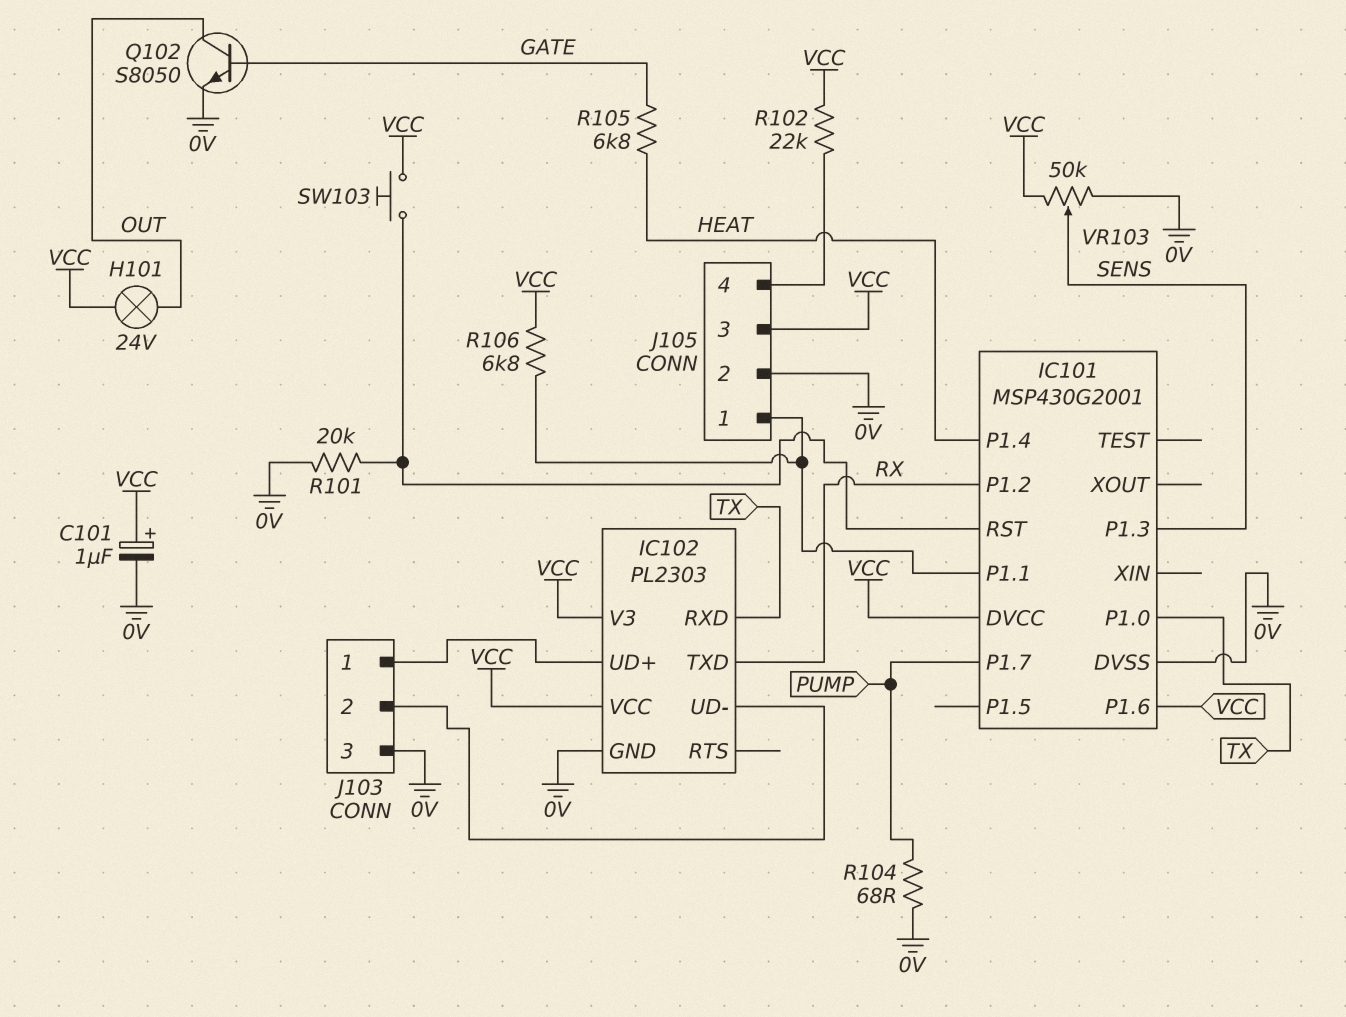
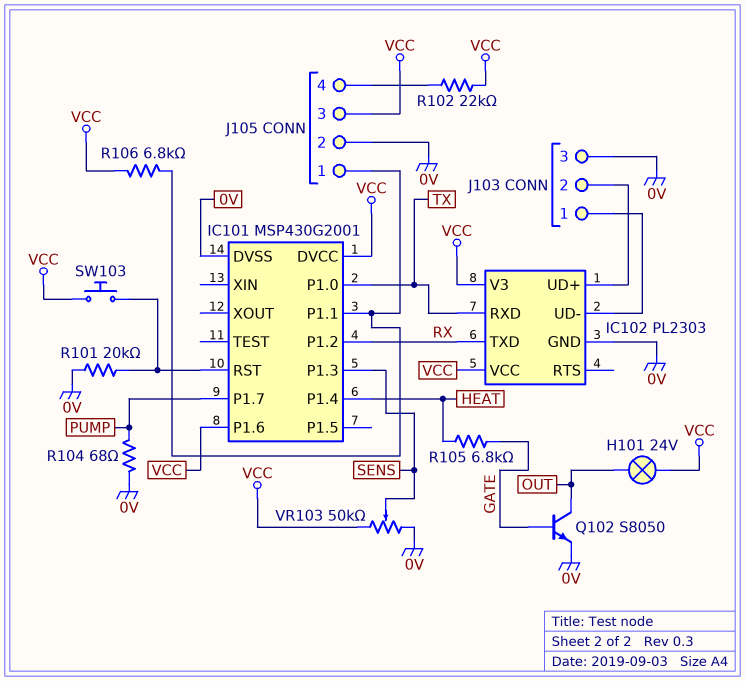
C101: 1uF (plus VCC, minus 0V) -> none
J103 pin 1: IC102/UD+ -> IC102/UD-
J103 pin 2: IC102/UD- -> IC102/UD+

